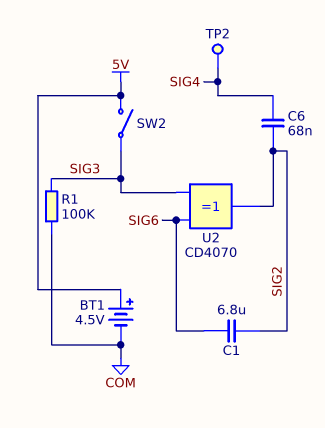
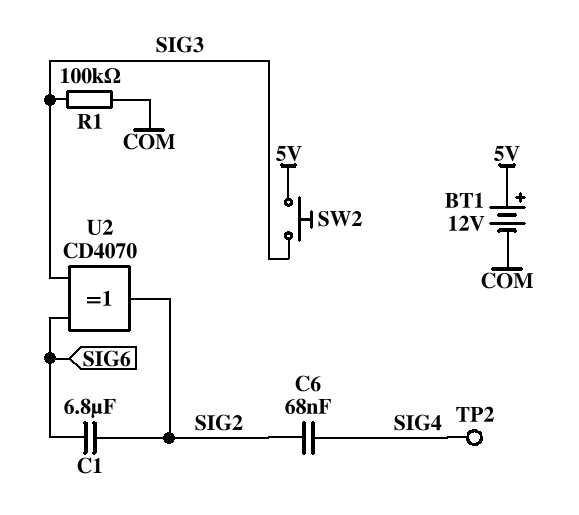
BT1: 4.5V (plus 5V, minus COM) -> 12V (plus 5V, minus COM)
SW2: switch (5V, SIG3) -> button (5V, SIG3)

